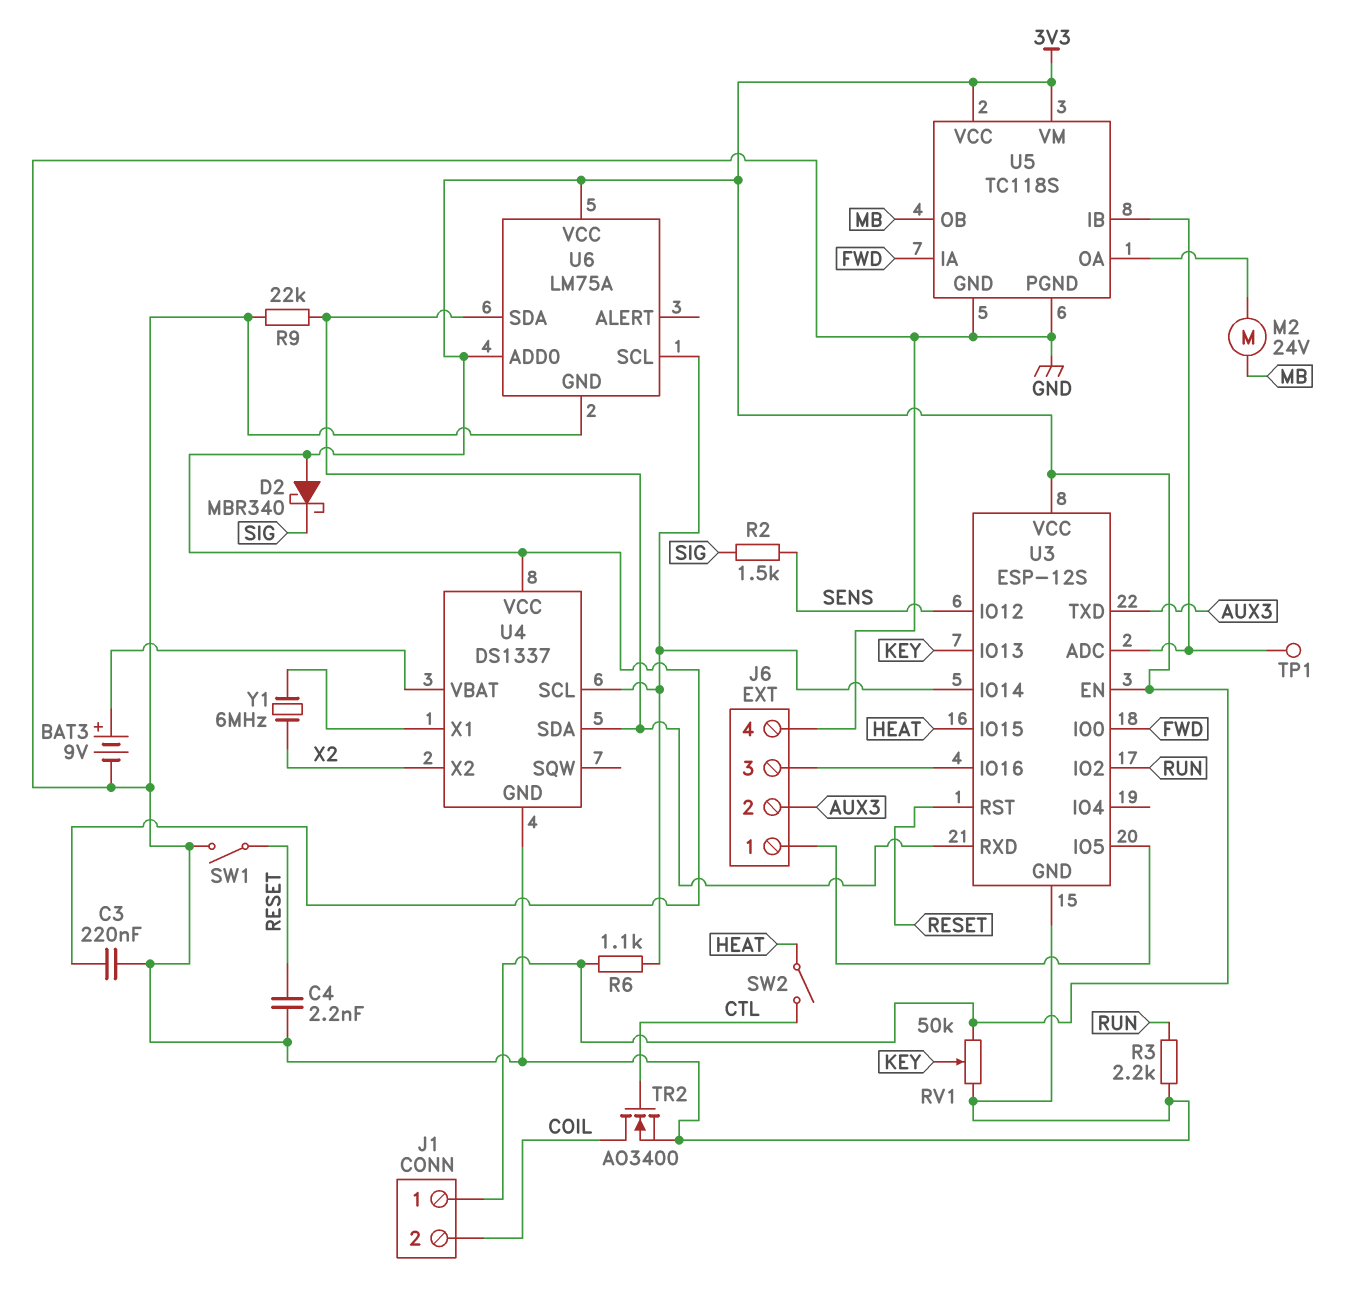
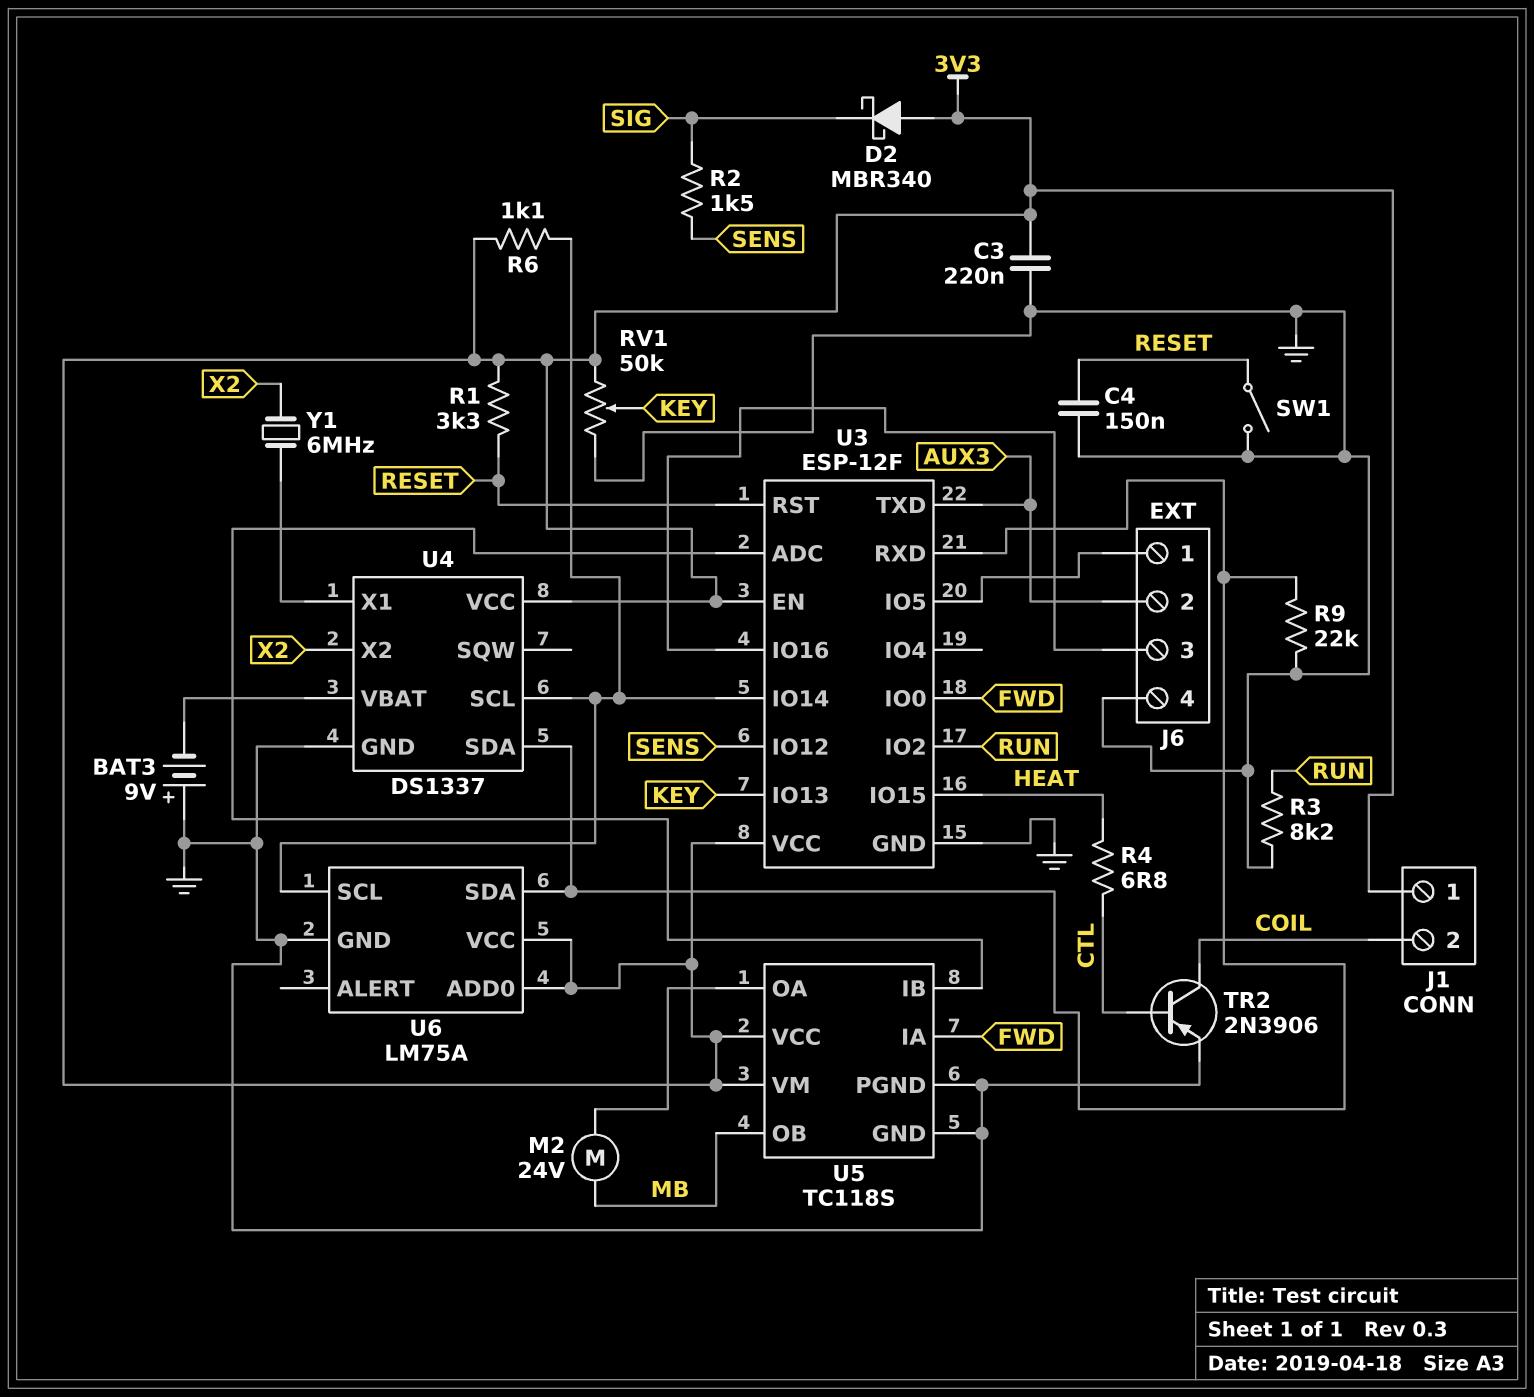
BAT3: 9V (plus U4/VBAT, minus GND) -> 9V (plus GND, minus U4/VBAT)
C4: 2.2nF (GND, RESET) -> 150nF (GND, RESET)
R1: none -> 3.3k (3V3, RESET)
R3: 2.2k (GND, RUN) -> 8.2k (GND, RUN)
R4: none -> 6.8 (CTL, HEAT)
SW2: switch (CTL, HEAT) -> none
TP1: test point (U3/ADC) -> none
TR2: NMOS AO3400 (G CTL, D COIL, S GND) -> PNP 2N3906 (B CTL, C COIL, E GND)
U3: ESP-12S -> ESP-12F

